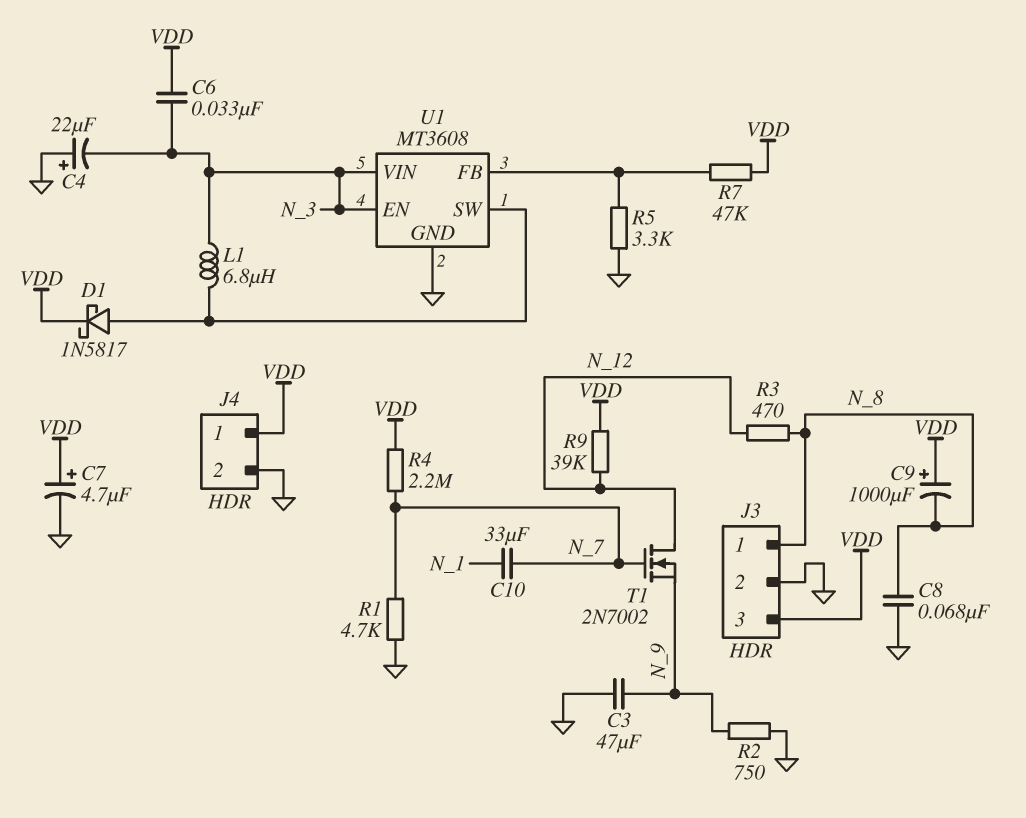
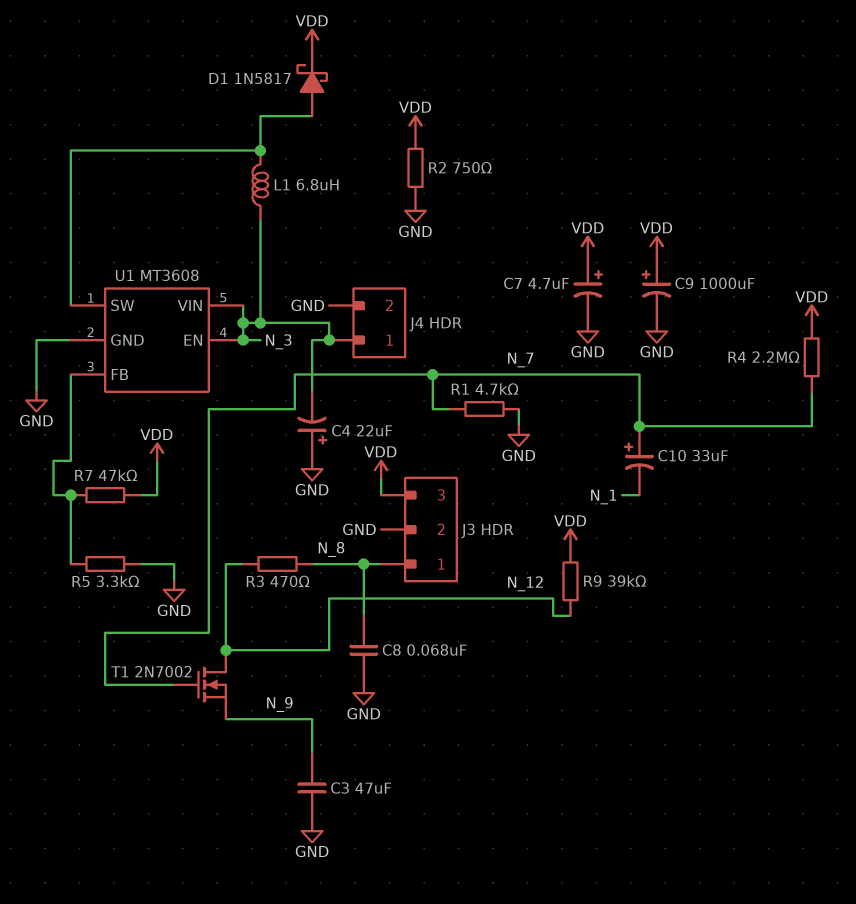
C6: 33nF (N_3, VDD) -> none
C9: 1000uF (plus VDD, minus N_8) -> 1000uF (plus VDD, minus GND)
C10: 33uF (N_1, N_7) -> 33uF (plus N_7, minus N_1)
J4 pin 1: VDD -> N_3
R2: 750 (GND, N_9) -> 750 (GND, VDD)

